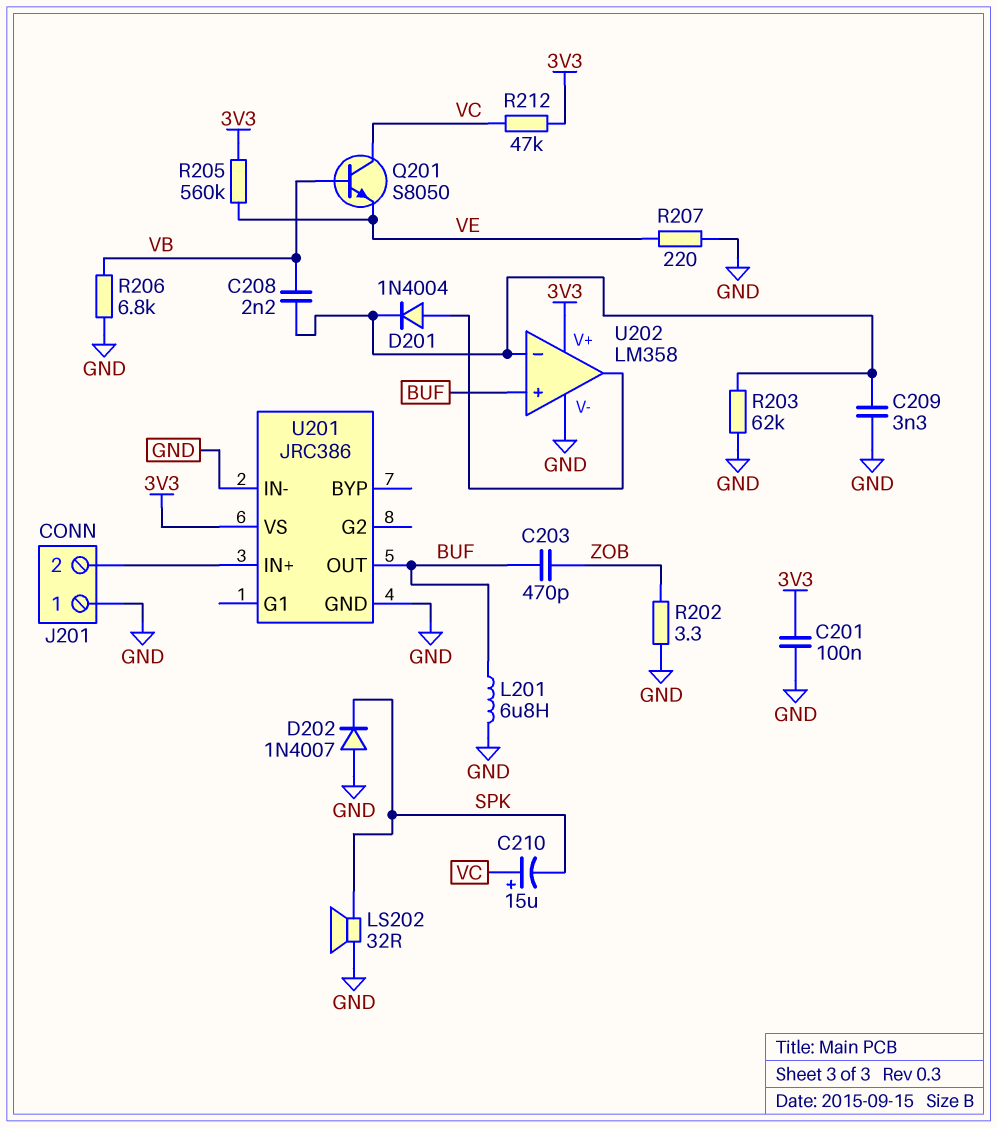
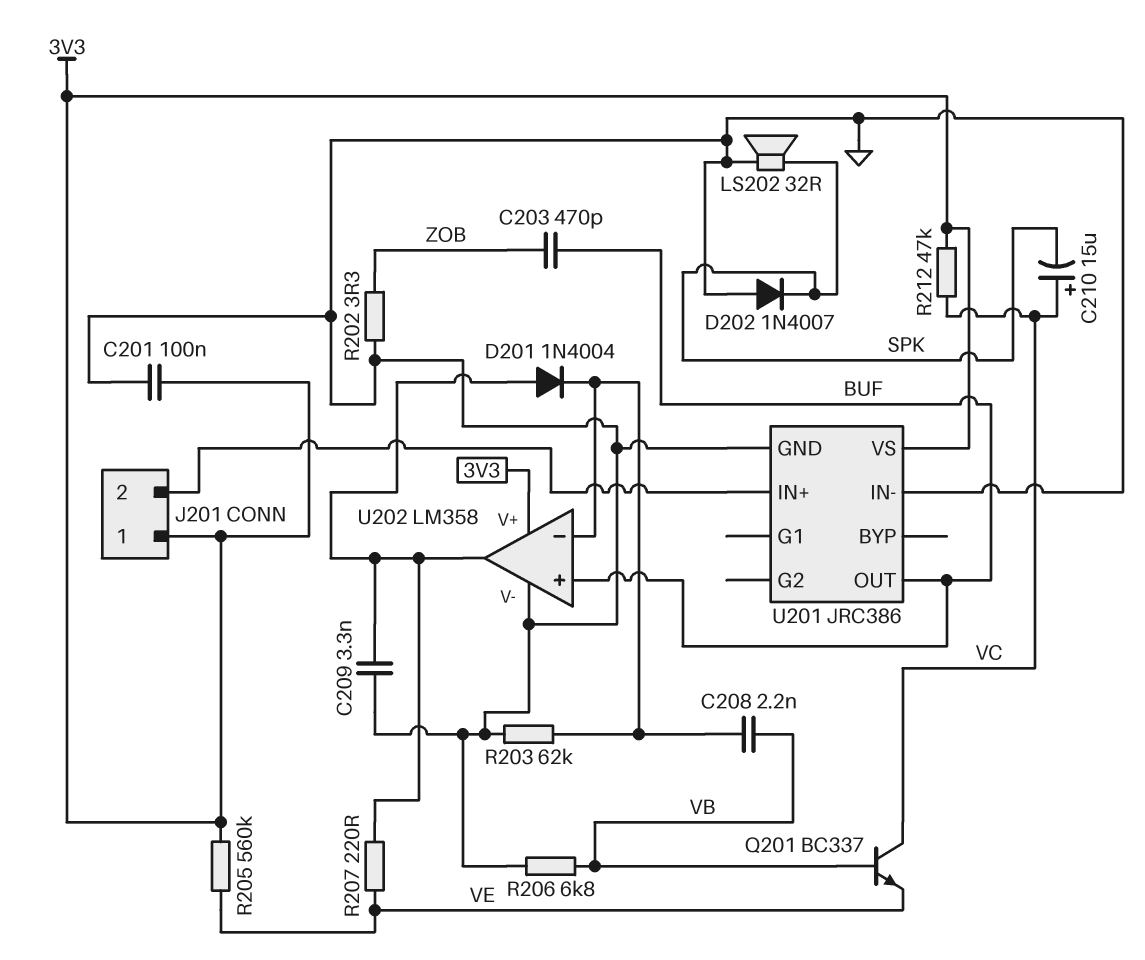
C209: 3.3nF (GND, U202/in-) -> 3.3nF (GND, U202/out)
J201 pin 1: GND -> 3V3
L201: 6.8uH (BUF, GND) -> none
Q201: NPN S8050 (B VB, C VC, E VE) -> NPN BC337 (B VB, C VC, E VE)
R207: 220 (GND, VE) -> 220 (U202/out, VE)

